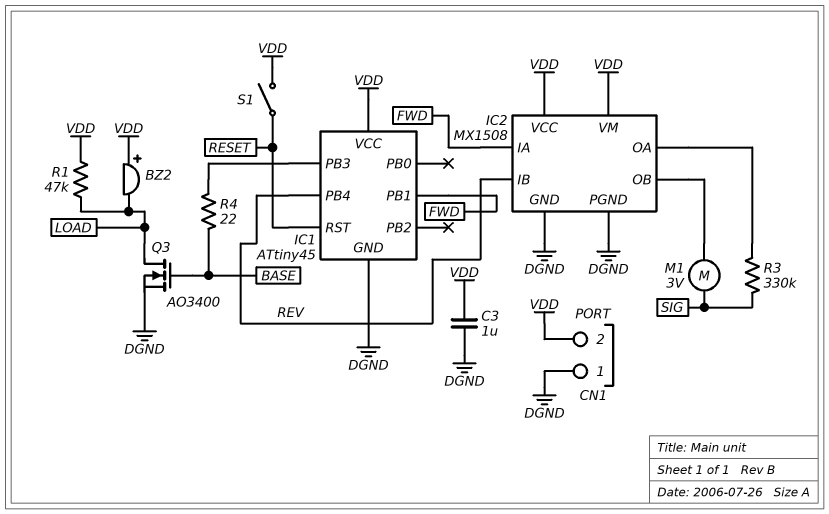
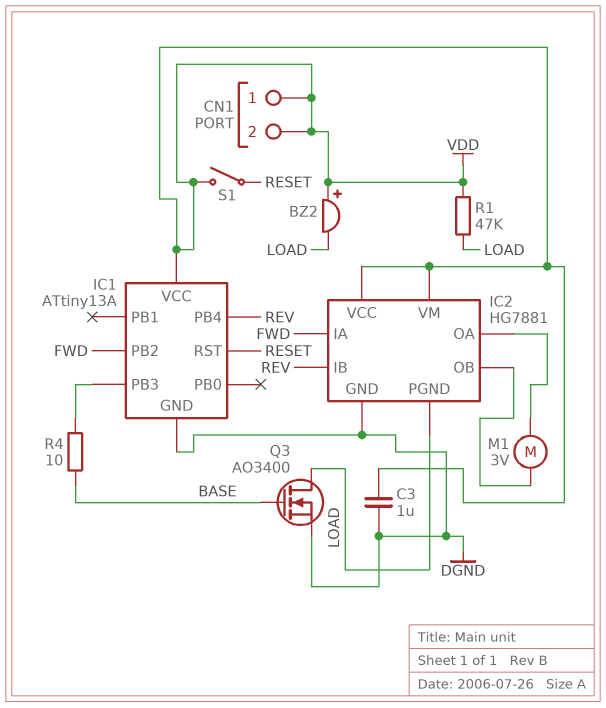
CN1 pin 1: DGND -> VDD
IC1: ATtiny45 -> ATtiny13A
IC1 pin PB1: FWD -> none
IC1 pin PB2: none -> FWD
IC2: MX1508 -> HG7881
IC2 pin PGND: DGND -> LOAD
M1: motor 3V (IC2/OB, SIG) -> motor 3V (IC2/OA, IC2/OB)
R3: 330k (IC2/OA, SIG) -> none
R4: 22 (BASE, IC1/PB3) -> 10 (BASE, IC1/PB3)

